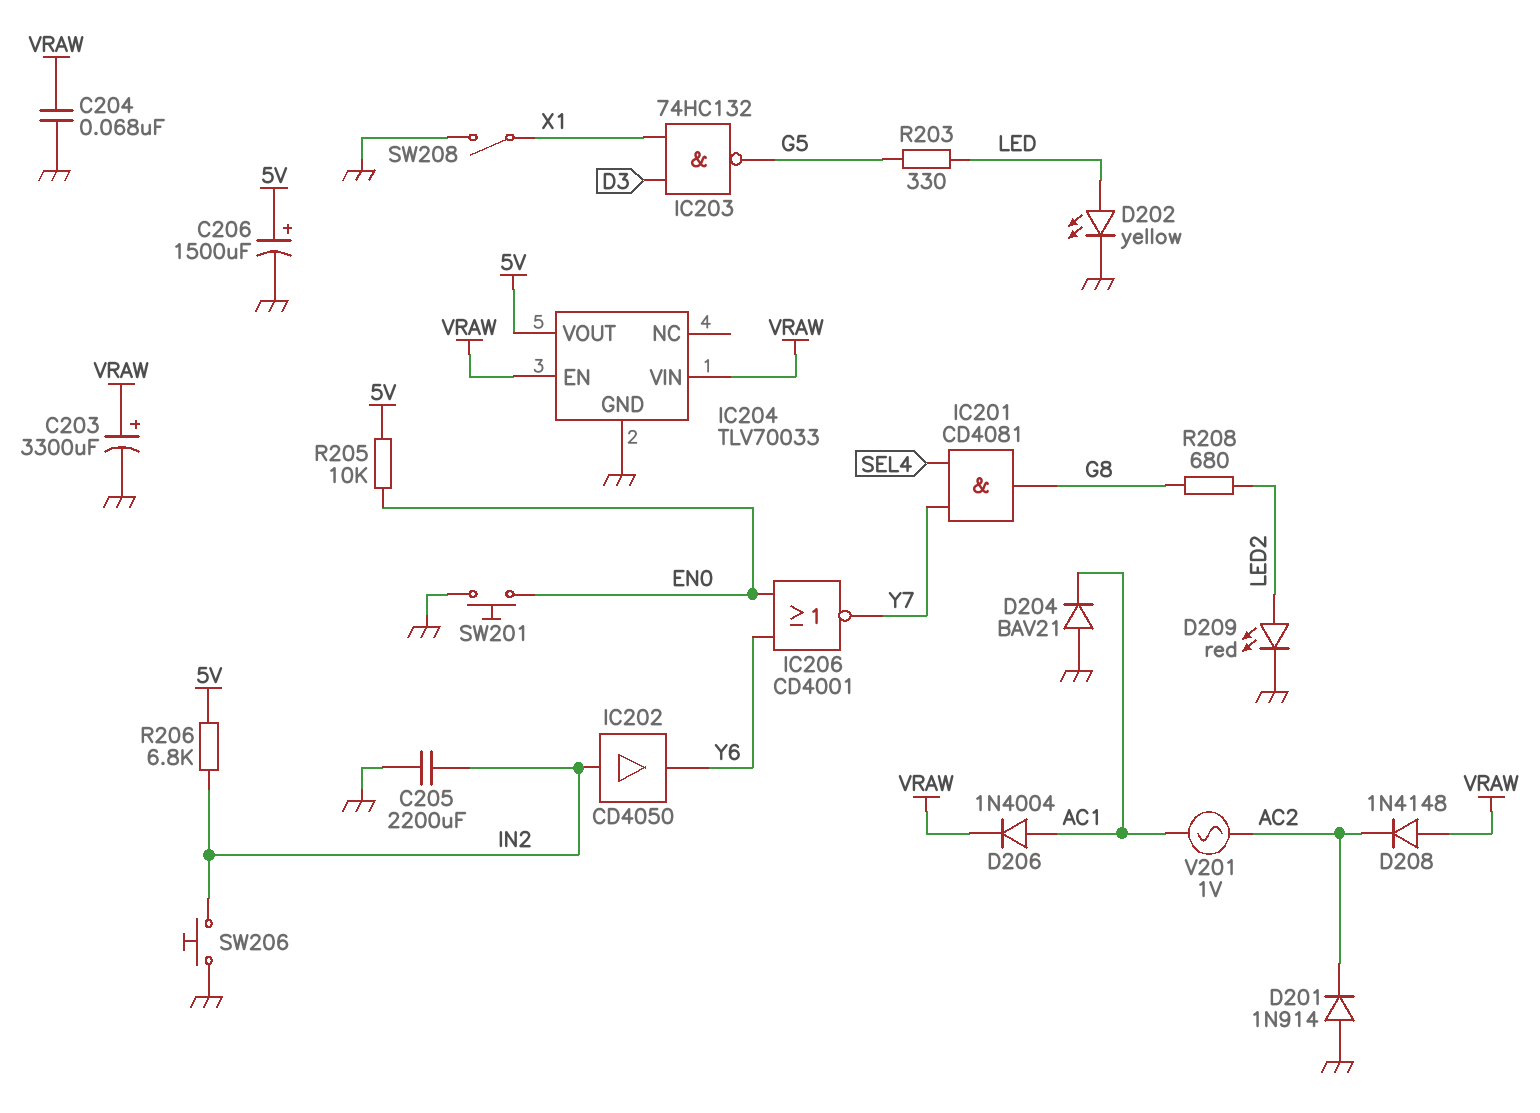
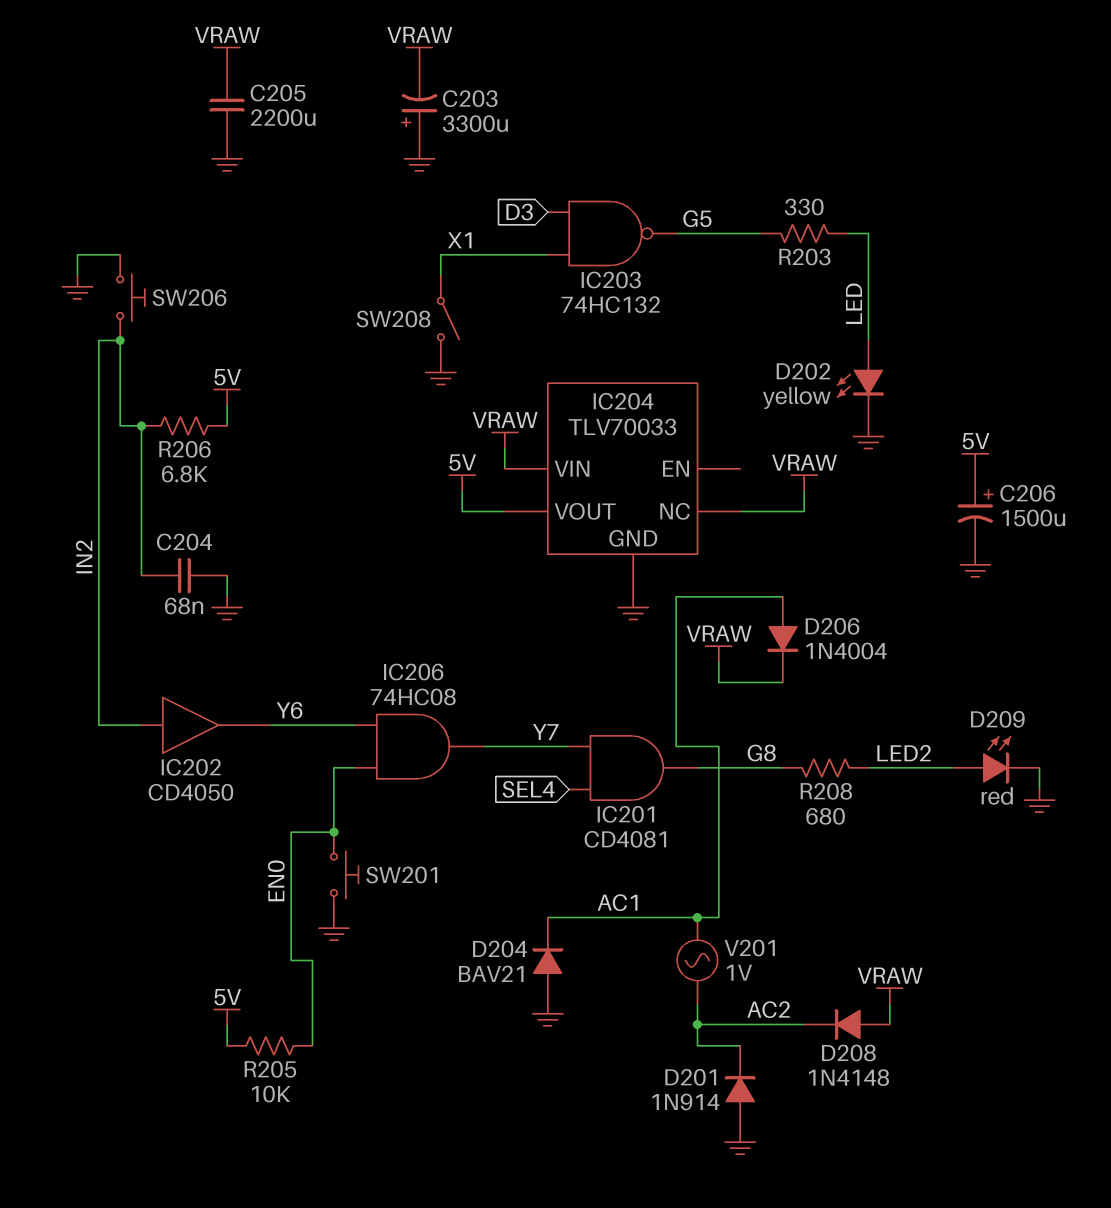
C203: 3300uF (plus VRAW, minus GND) -> 3300uF (plus GND, minus VRAW)
C204: 68nF (GND, VRAW) -> 68nF (GND, IN2)
C205: 2200uF (GND, IN2) -> 2200uF (GND, VRAW)
IC204 pin EN: VRAW -> none
IC204 pin NC: none -> VRAW
IC206: NOR CD4001 (in EN0, in Y6, out Y7) -> AND 74HC08 (in EN0, in Y6, out Y7)

